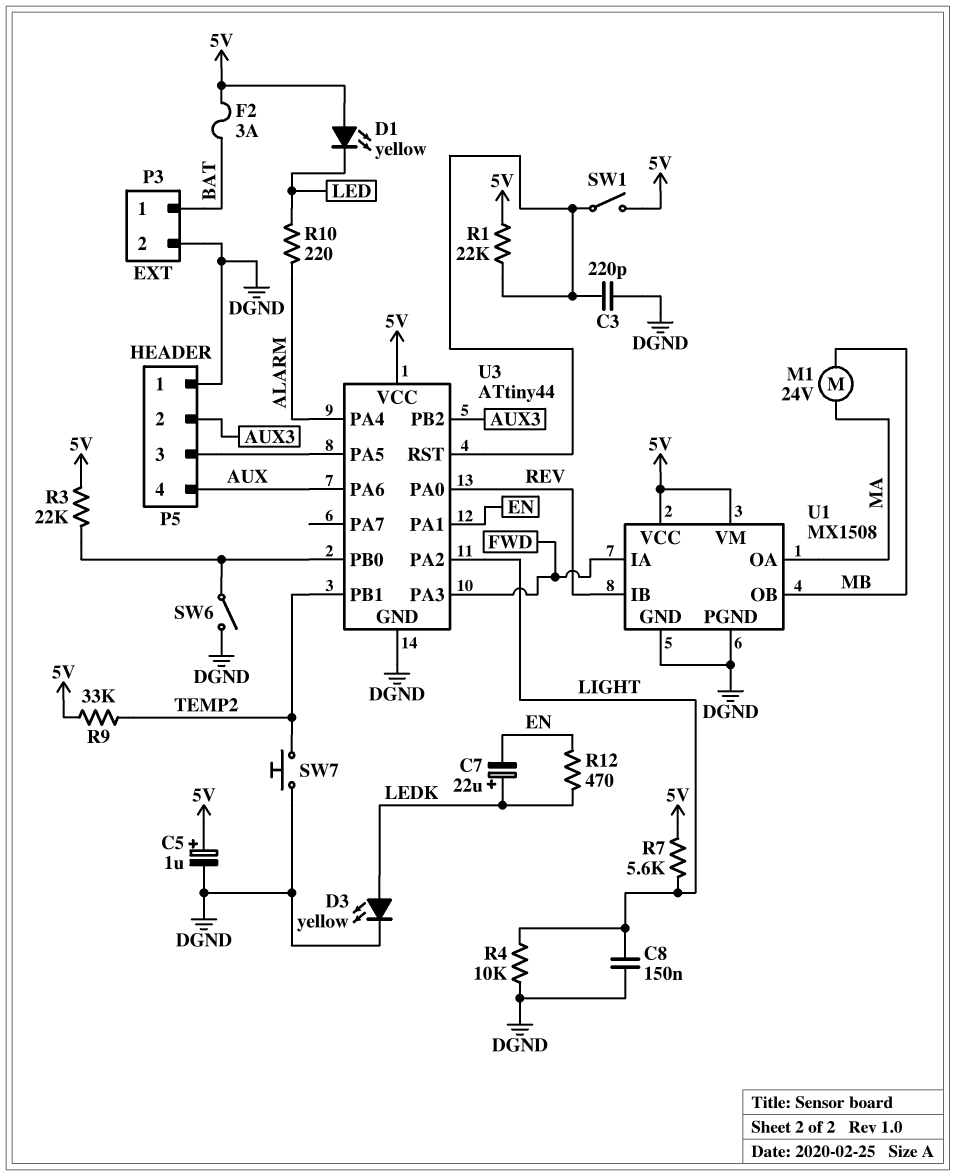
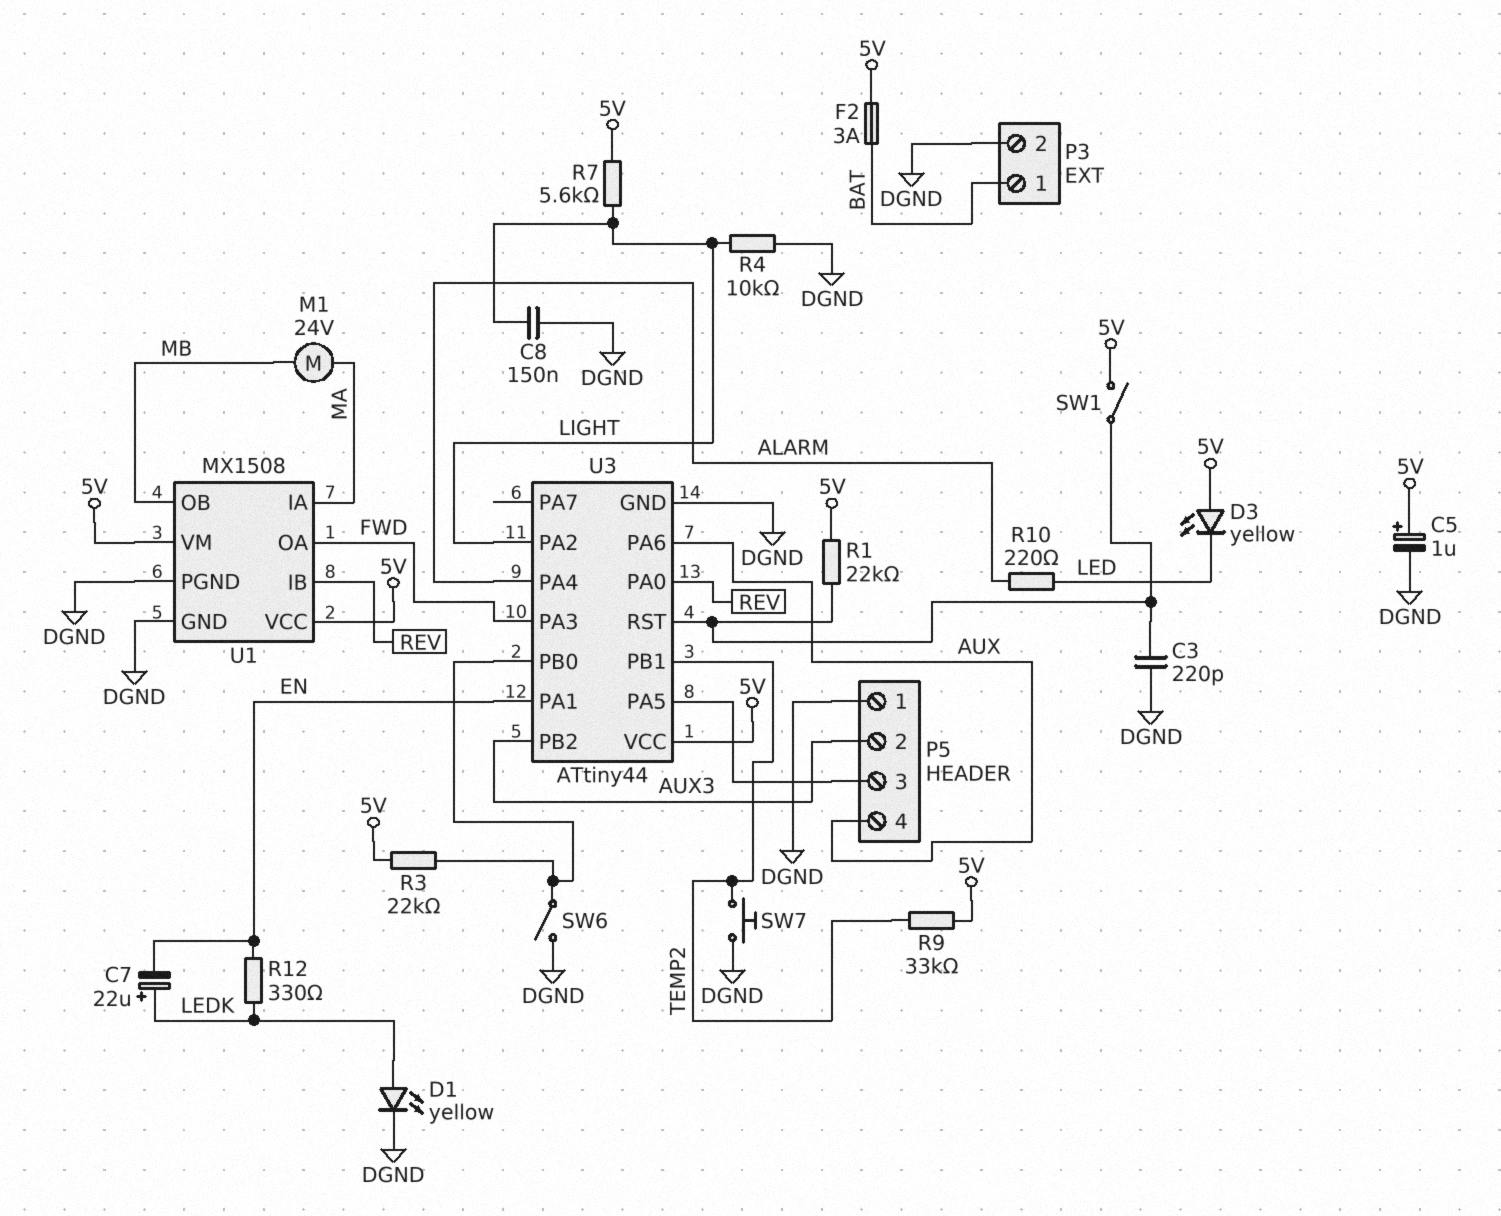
D1: LED yellow (A 5V, K LED) -> LED yellow (A LEDK, K DGND)
D3: LED yellow (A LEDK, K DGND) -> LED yellow (A 5V, K LED)
R12: 470 (EN, LEDK) -> 330 (EN, LEDK)
U1 pin IA: FWD -> MA
U1 pin OA: MA -> FWD

